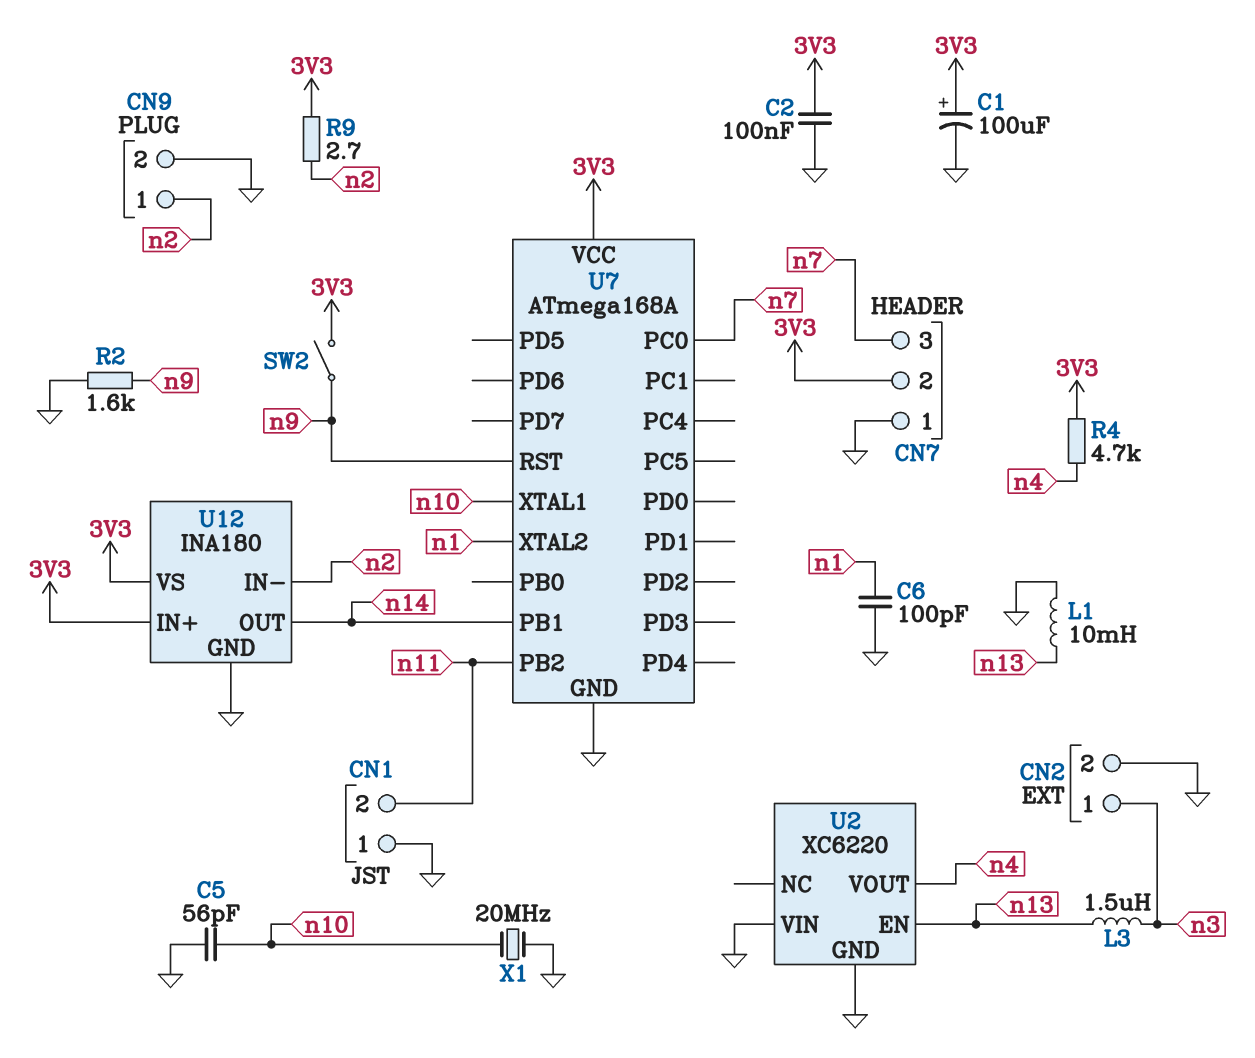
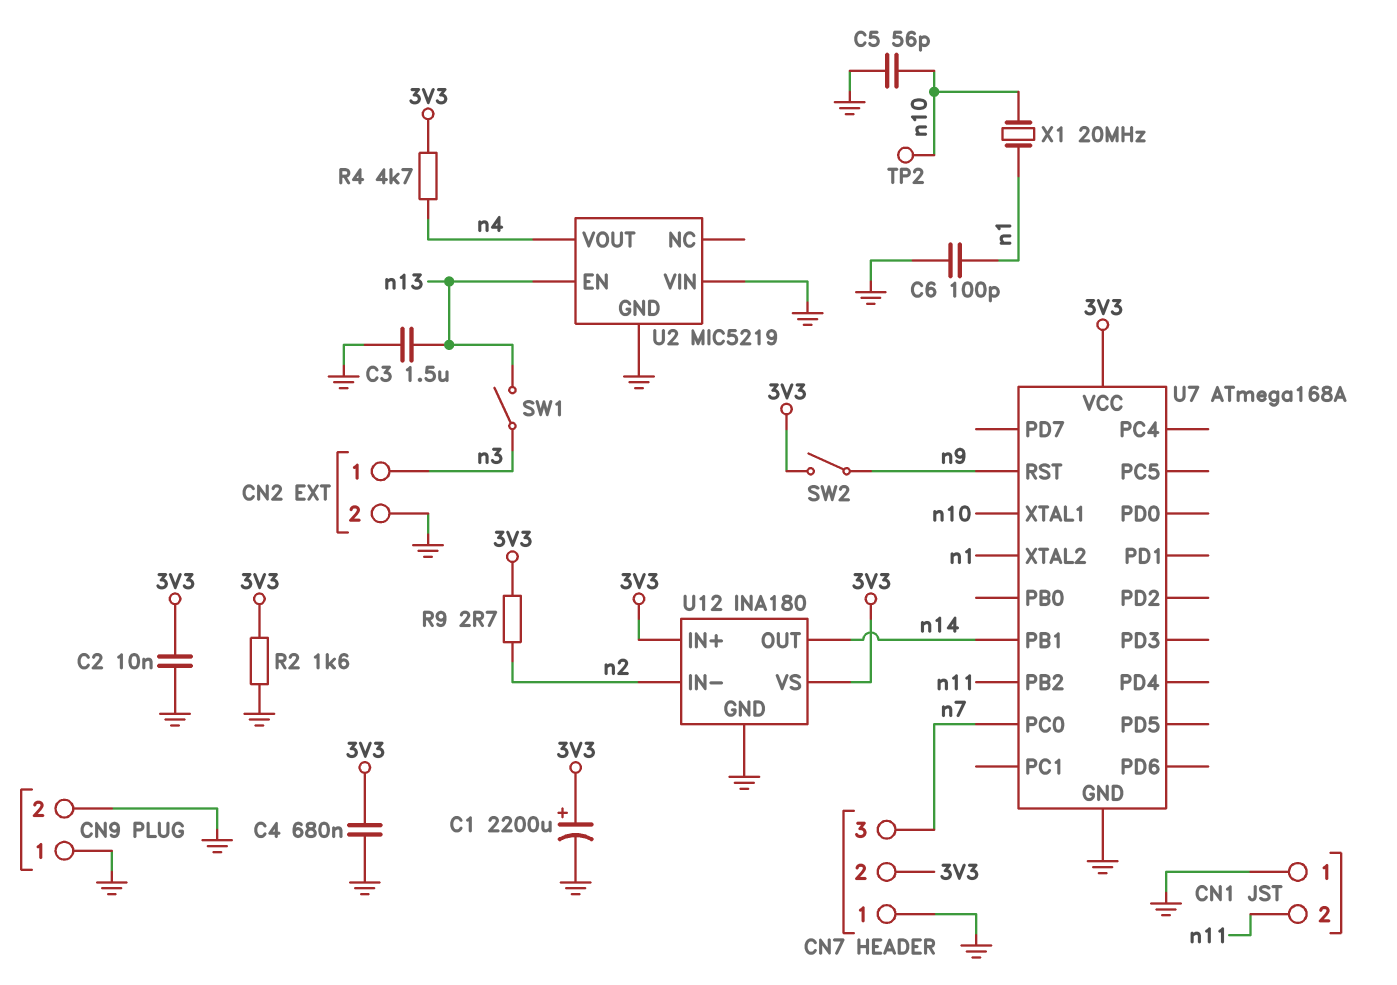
C1: 100uF (plus 3V3, minus GND) -> 2200uF (plus 3V3, minus GND)
C2: 100nF (3V3, GND) -> 10nF (3V3, GND)
C3: none -> 1.5uF (GND, n13)
C4: none -> 680nF (3V3, GND)
CN9 pin 1: n2 -> GND
L1: 10mH (GND, n13) -> none
L3: 1.5uH (n3, n13) -> none
R2: 1.6k (GND, n9) -> 1.6k (3V3, GND)
SW1: none -> switch (n3, n13)
TP2: none -> test point (n10)
U2: XC6220 -> MIC5219
X1: 20MHz (GND, n10) -> 20MHz (n1, n10)

